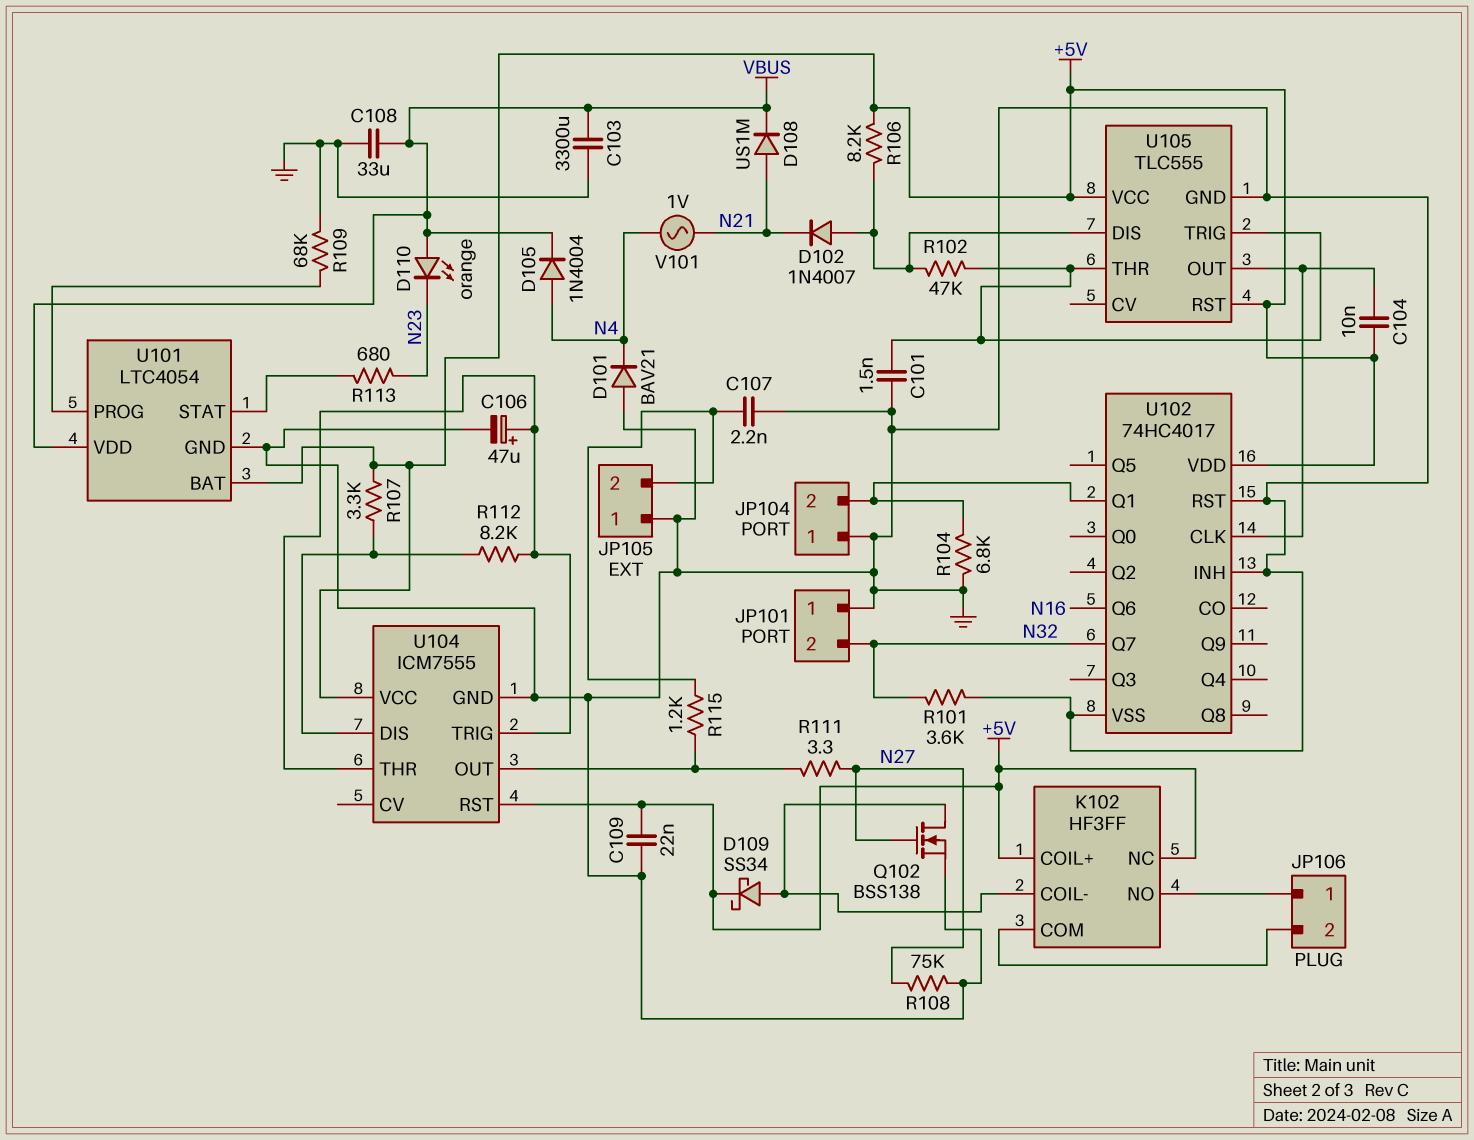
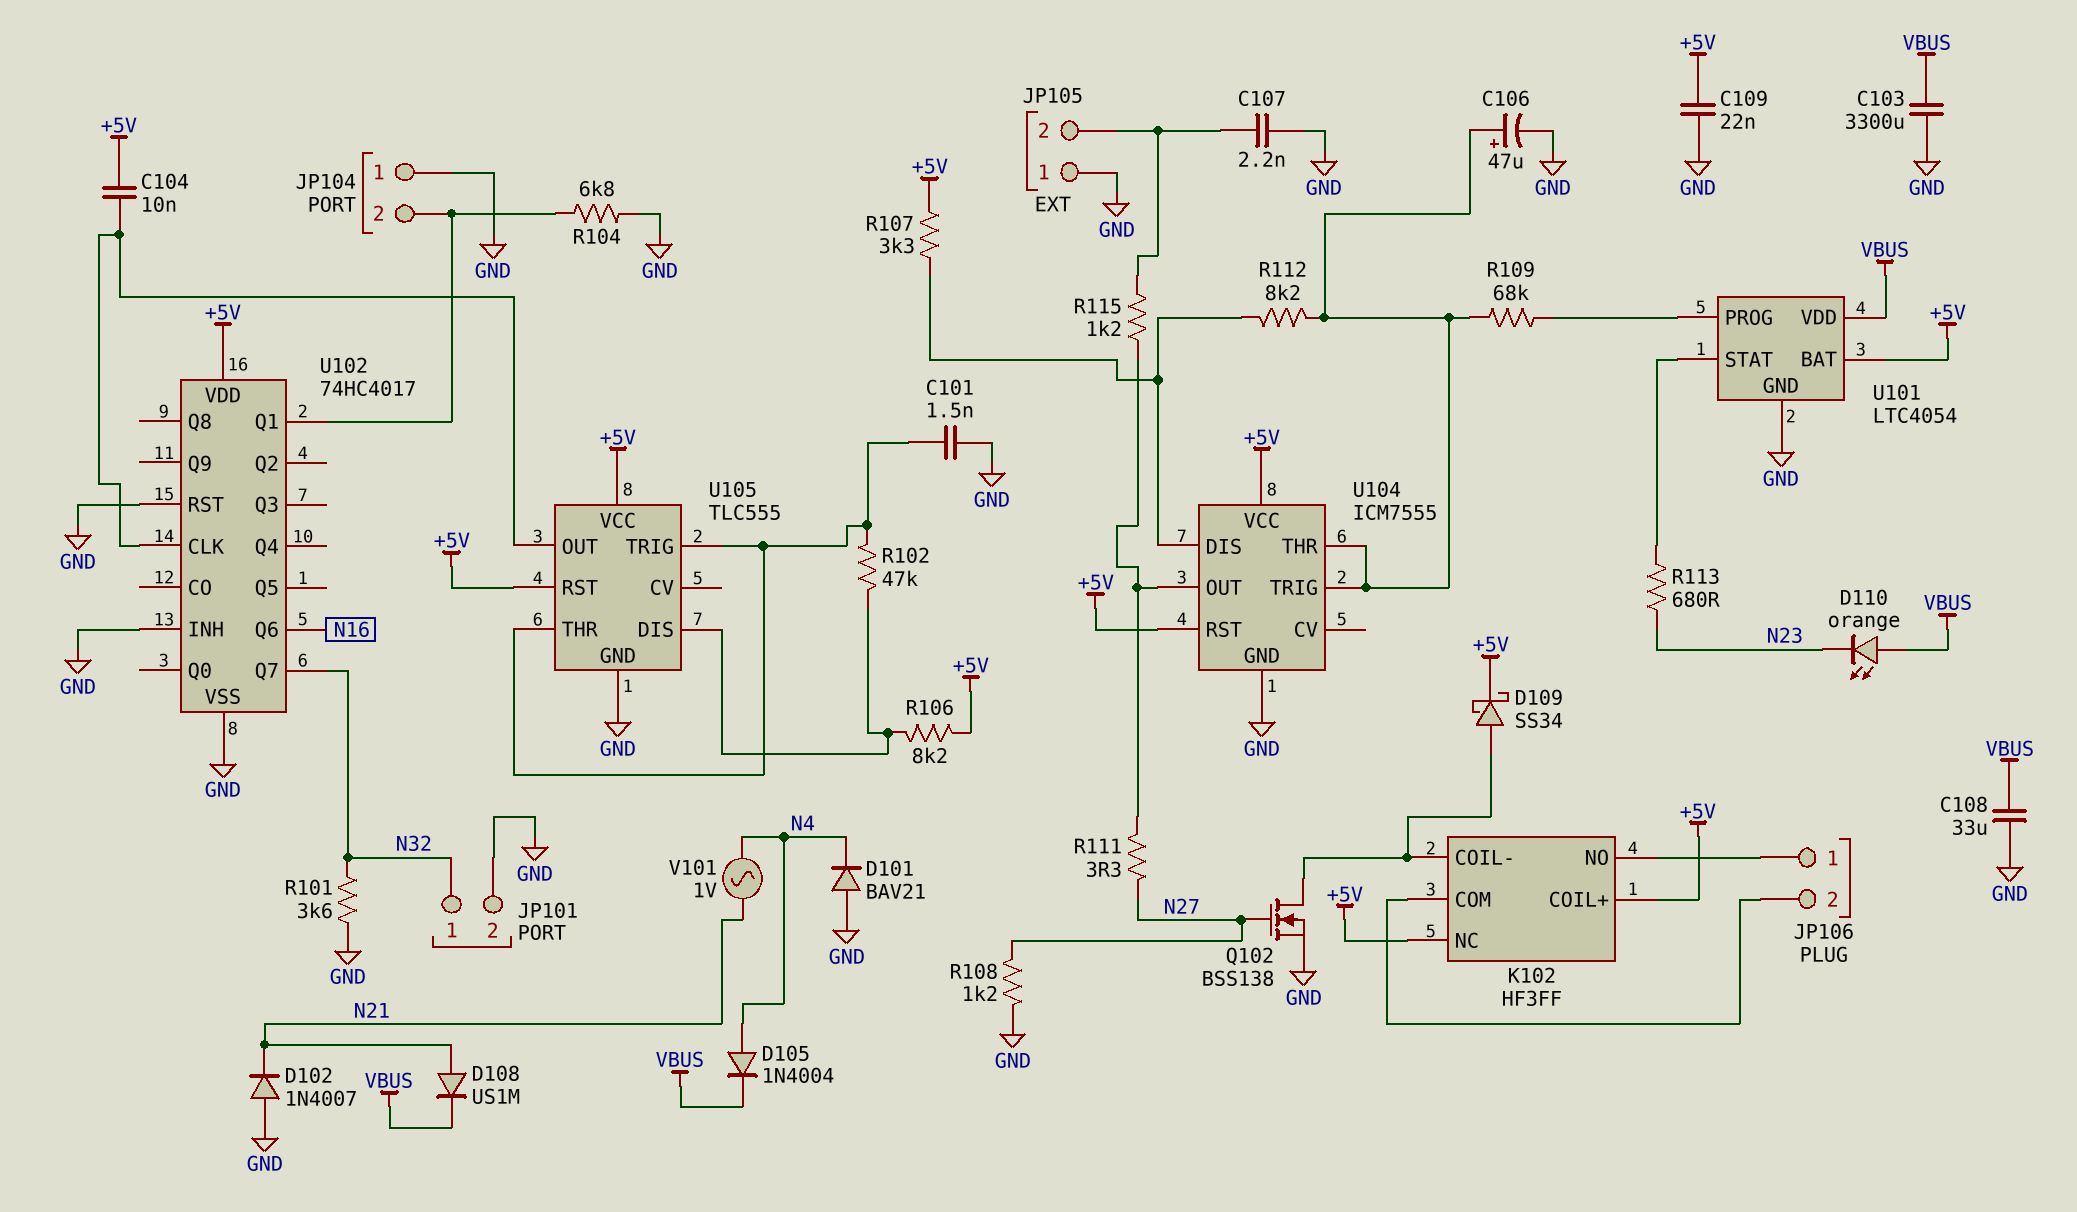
D102: diode 1N4007 (A U105/DIS, K N21) -> diode 1N4007 (A GND, K N21)
JP101 pin 1: GND -> N32
JP101 pin 2: N32 -> GND
R108: 75k (GND, N27) -> 1.2k (GND, N27)
R109: 68k (GND, U101/PROG) -> 68k (U101/PROG, U104/THR)

